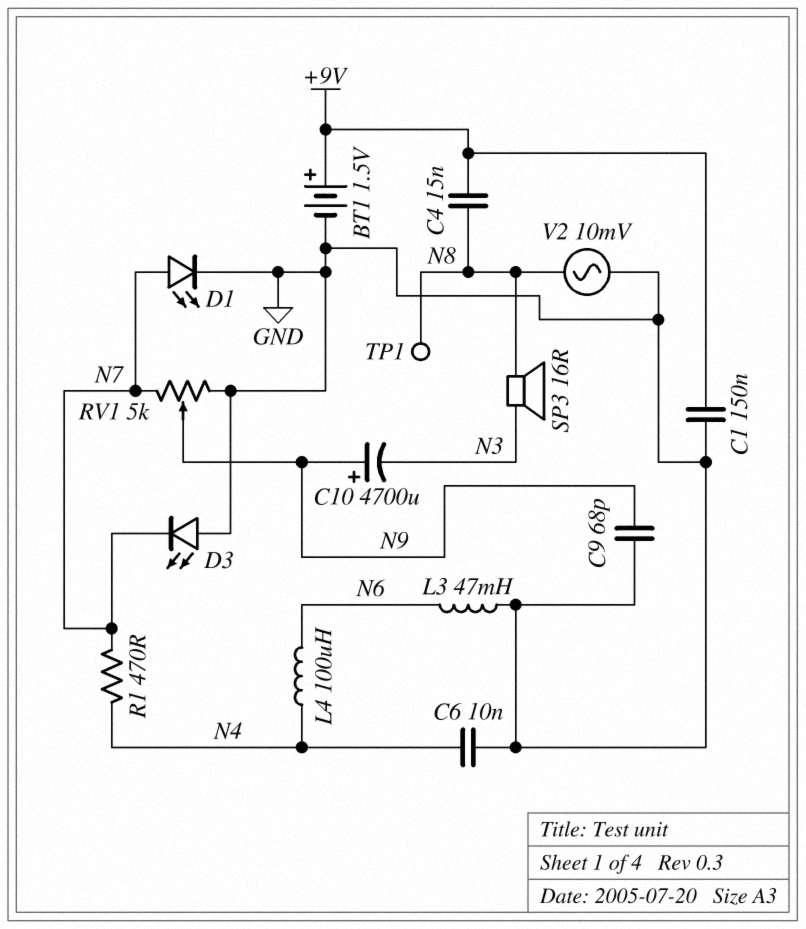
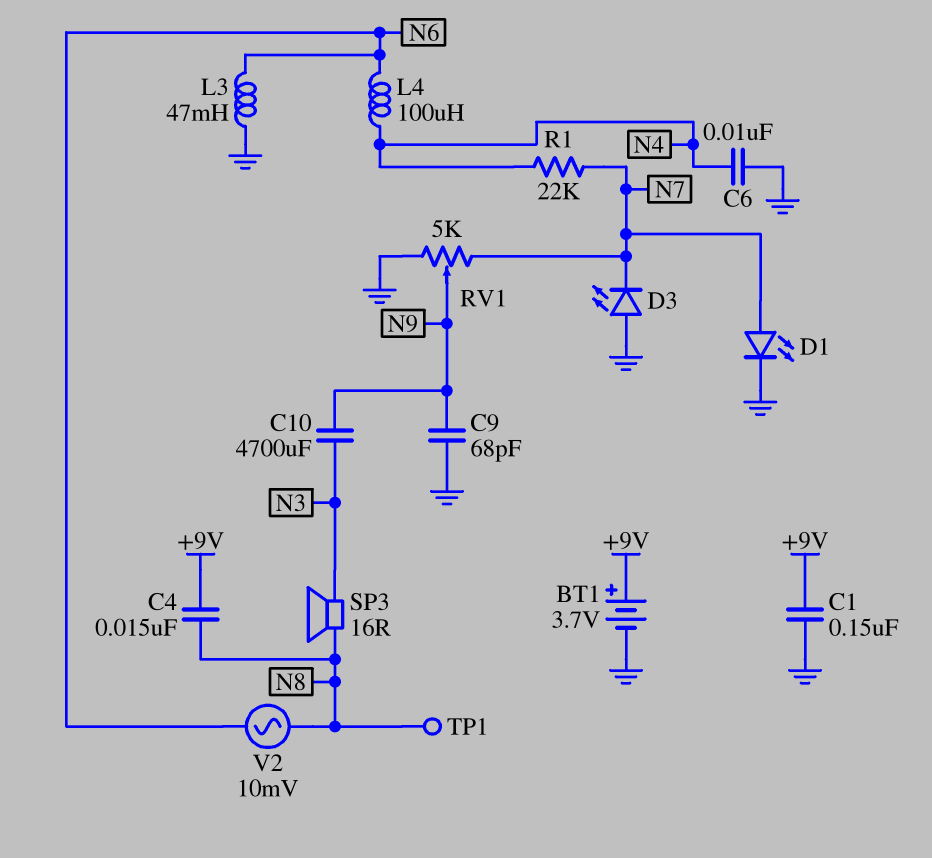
BT1: 1.5V (plus +9V, minus GND) -> 3.7V (plus +9V, minus GND)
C10: 4700uF (plus N9, minus N3) -> 4700uF (N3, N9)
R1: 470 (N4, N7) -> 22k (N4, N7)
V2: AC 10mV (GND, N8) -> AC 10mV (N6, N8)

